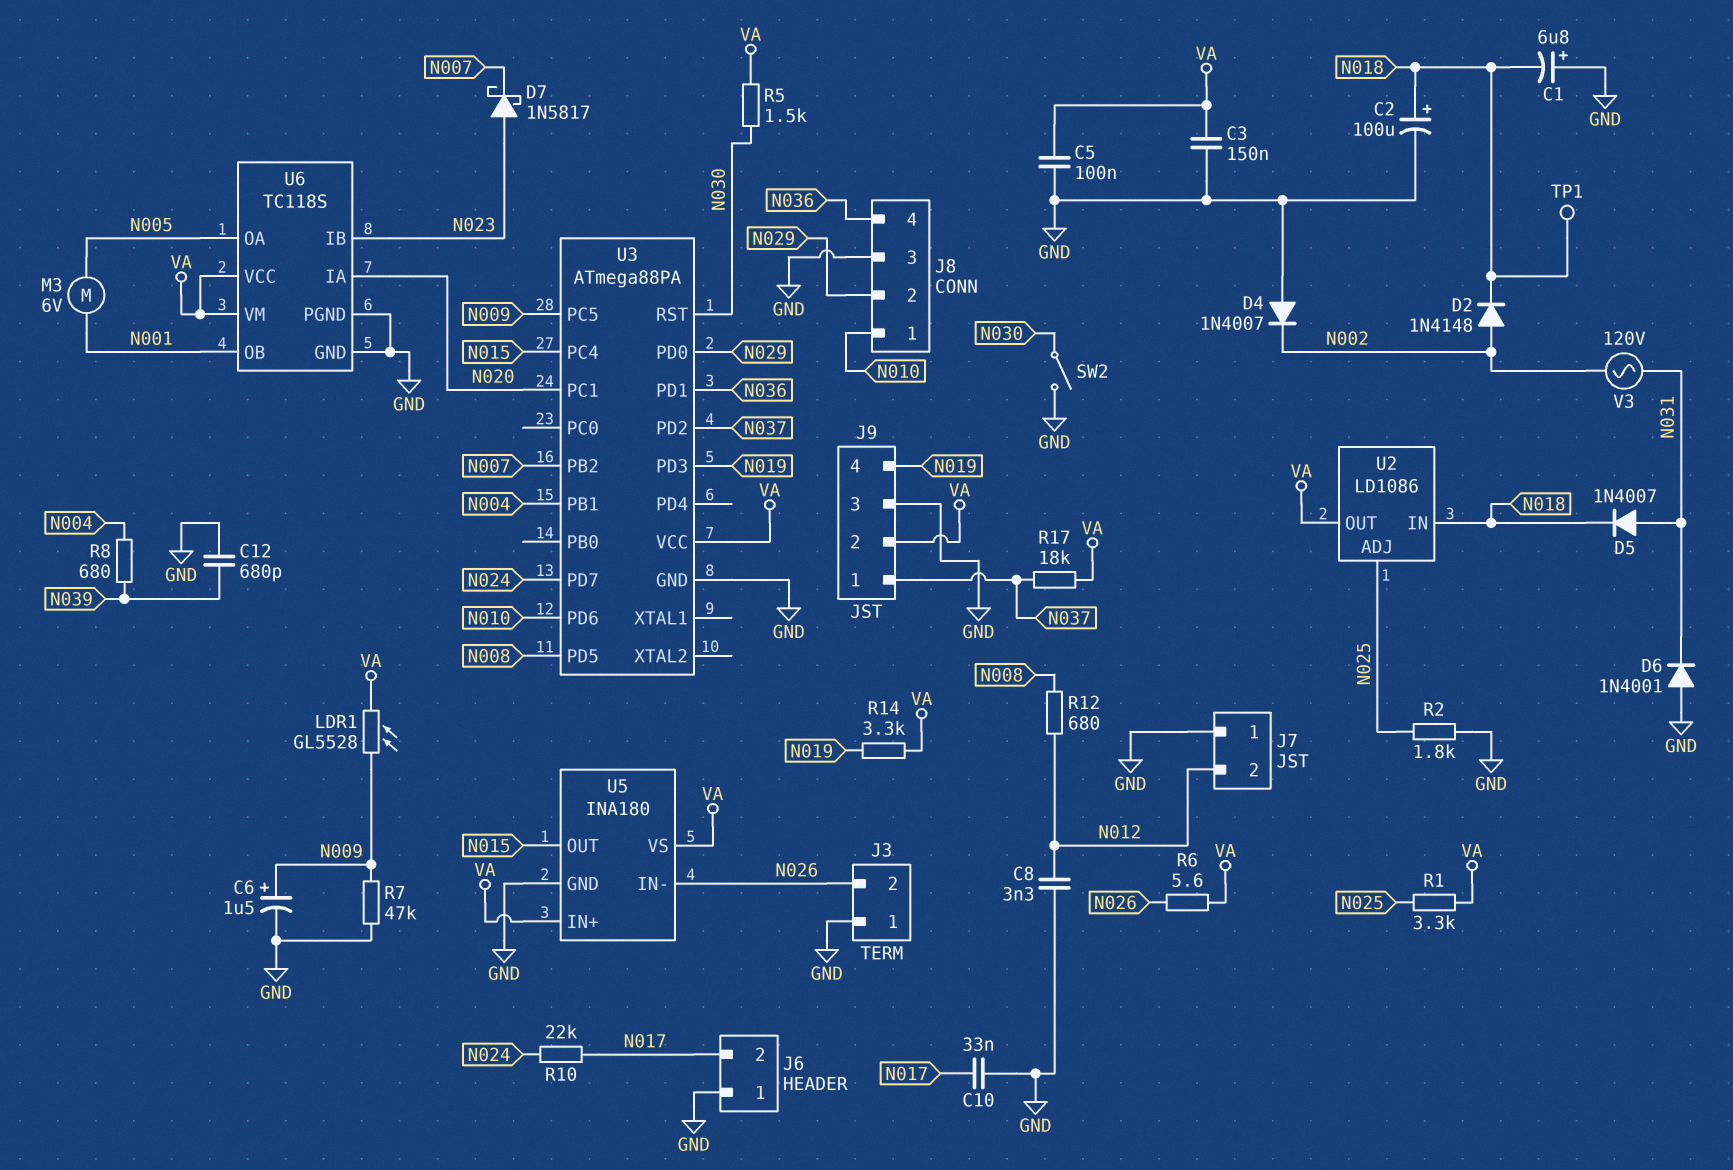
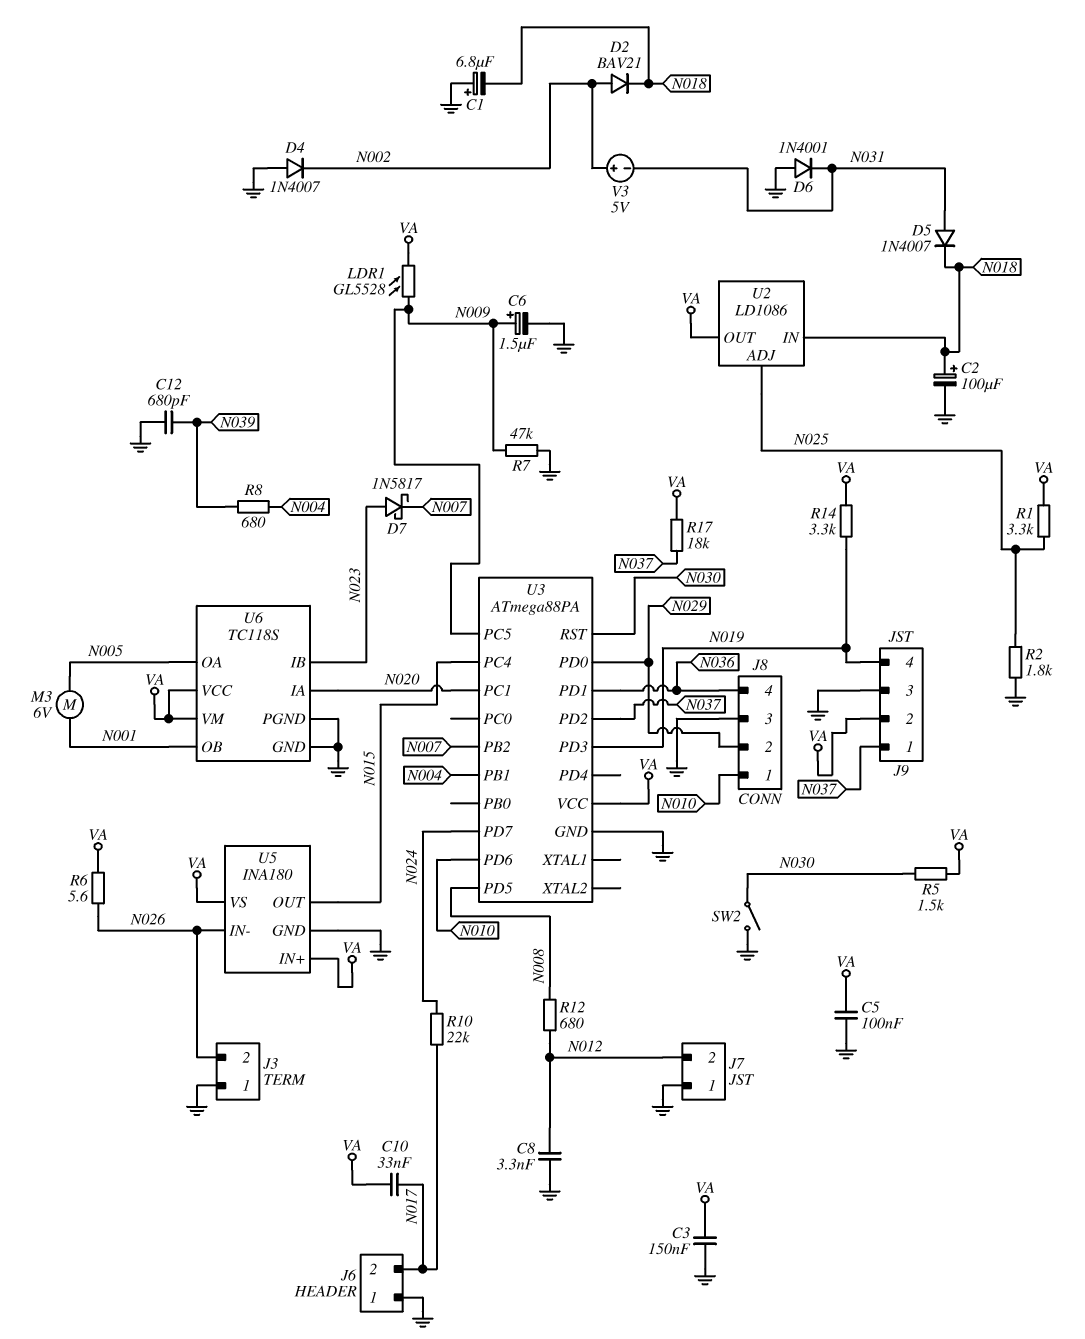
C10: 33nF (GND, N017) -> 33nF (N017, VA)
D2: diode 1N4148 (A N002, K N018) -> diode BAV21 (A N002, K N018)
TP1: test point (N018) -> none
V3: AC 120V (N002, N031) -> 5V (plus N002, minus N031)

